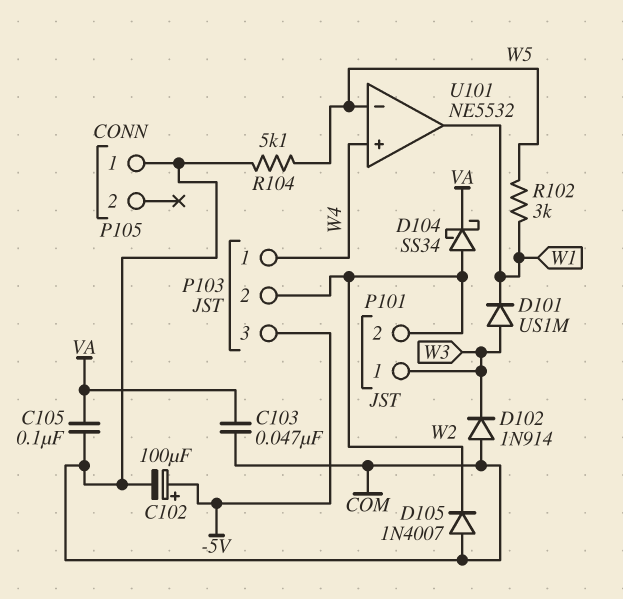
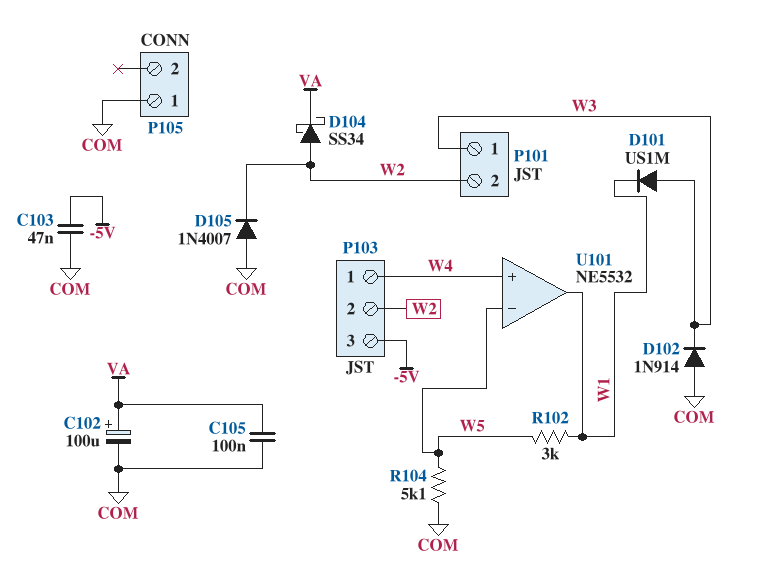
C102: 100uF (plus -5V, minus COM) -> 100uF (plus VA, minus COM)
C103: 47nF (COM, VA) -> 47nF (-5V, COM)

